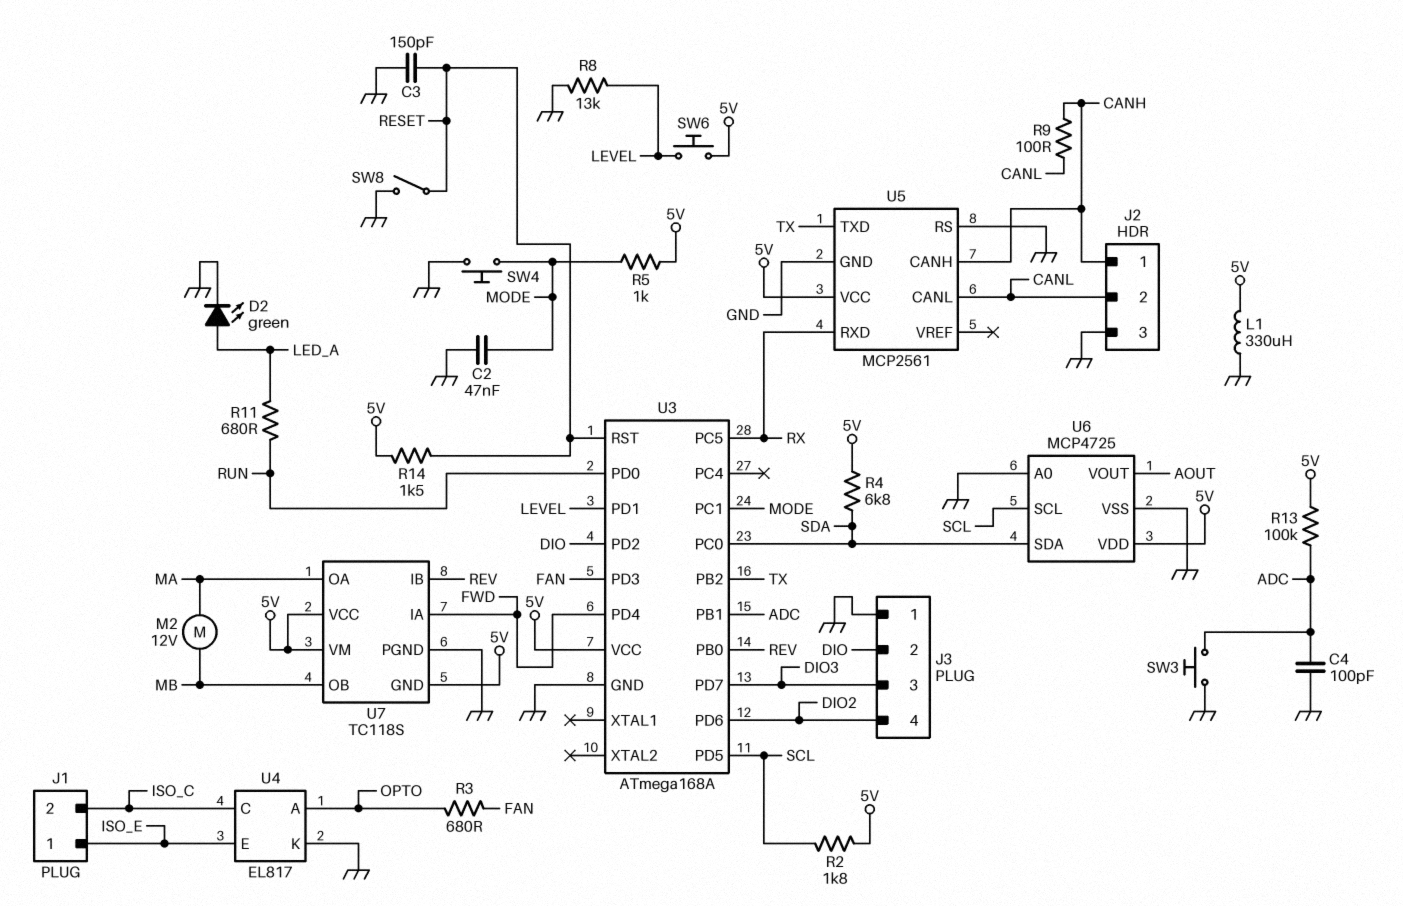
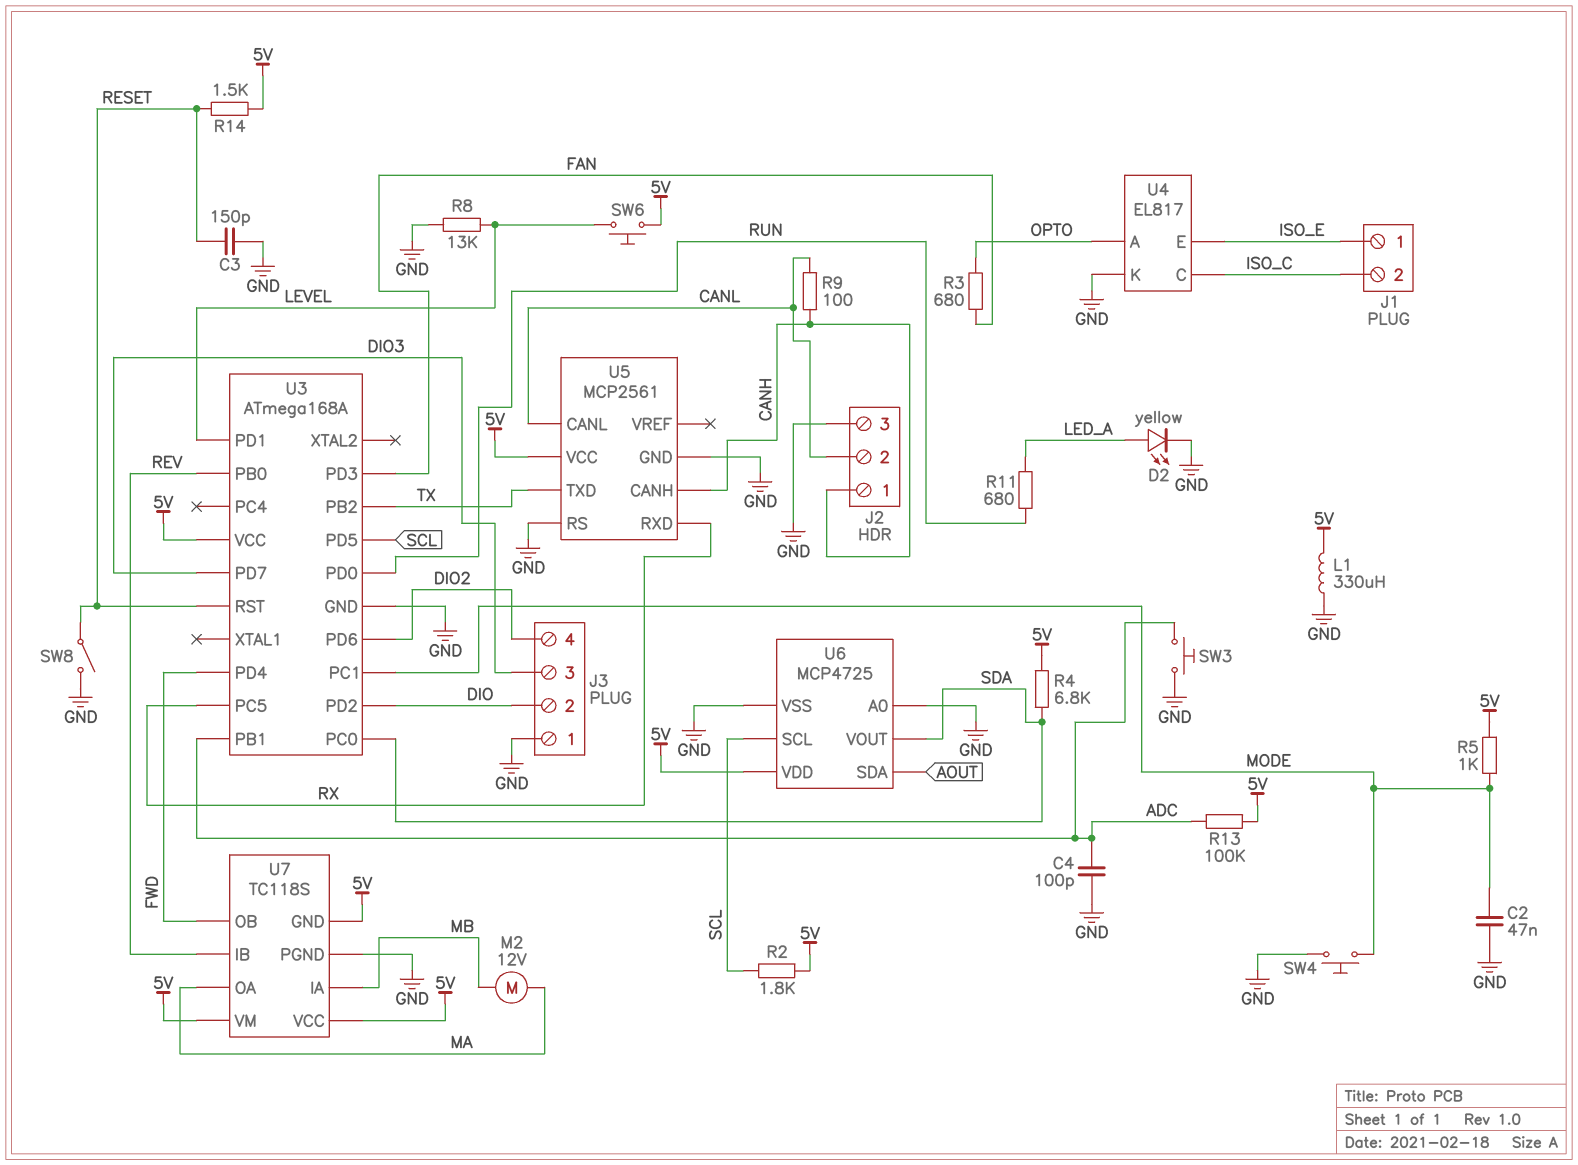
D2: LED green (A LED_A, K GND) -> LED yellow (A LED_A, K GND)
U6 pin SDA: SDA -> AOUT
U6 pin VOUT: AOUT -> SDA
U7 pin IA: FWD -> MB
U7 pin OB: MB -> FWD

